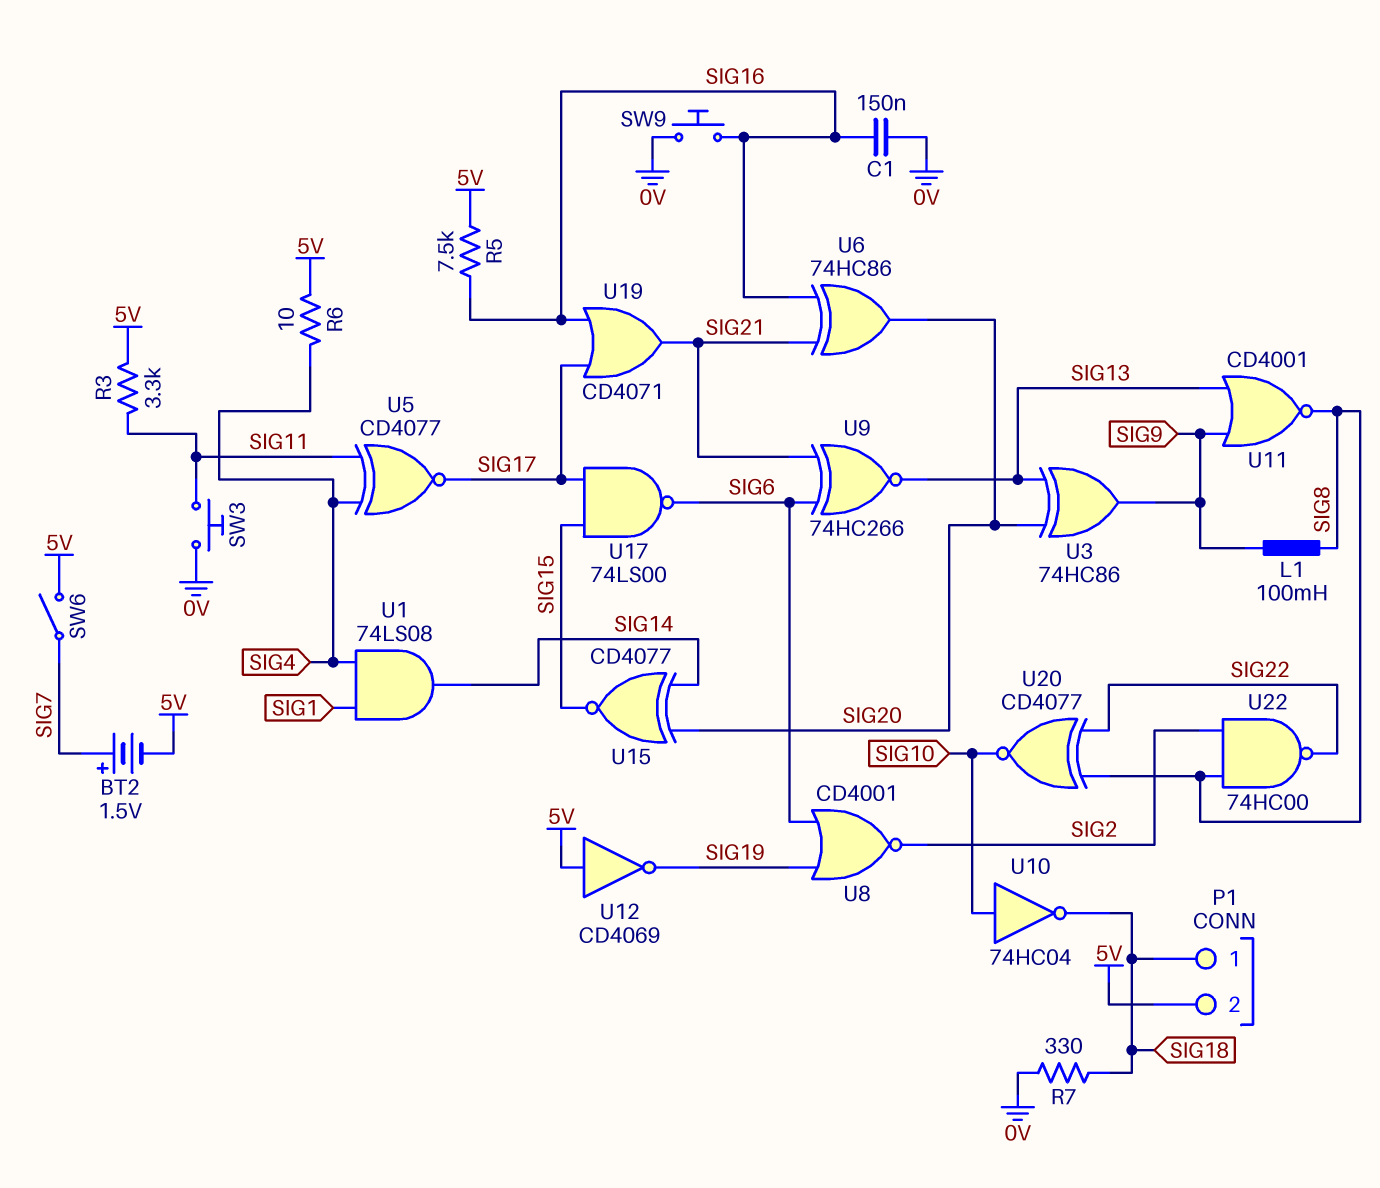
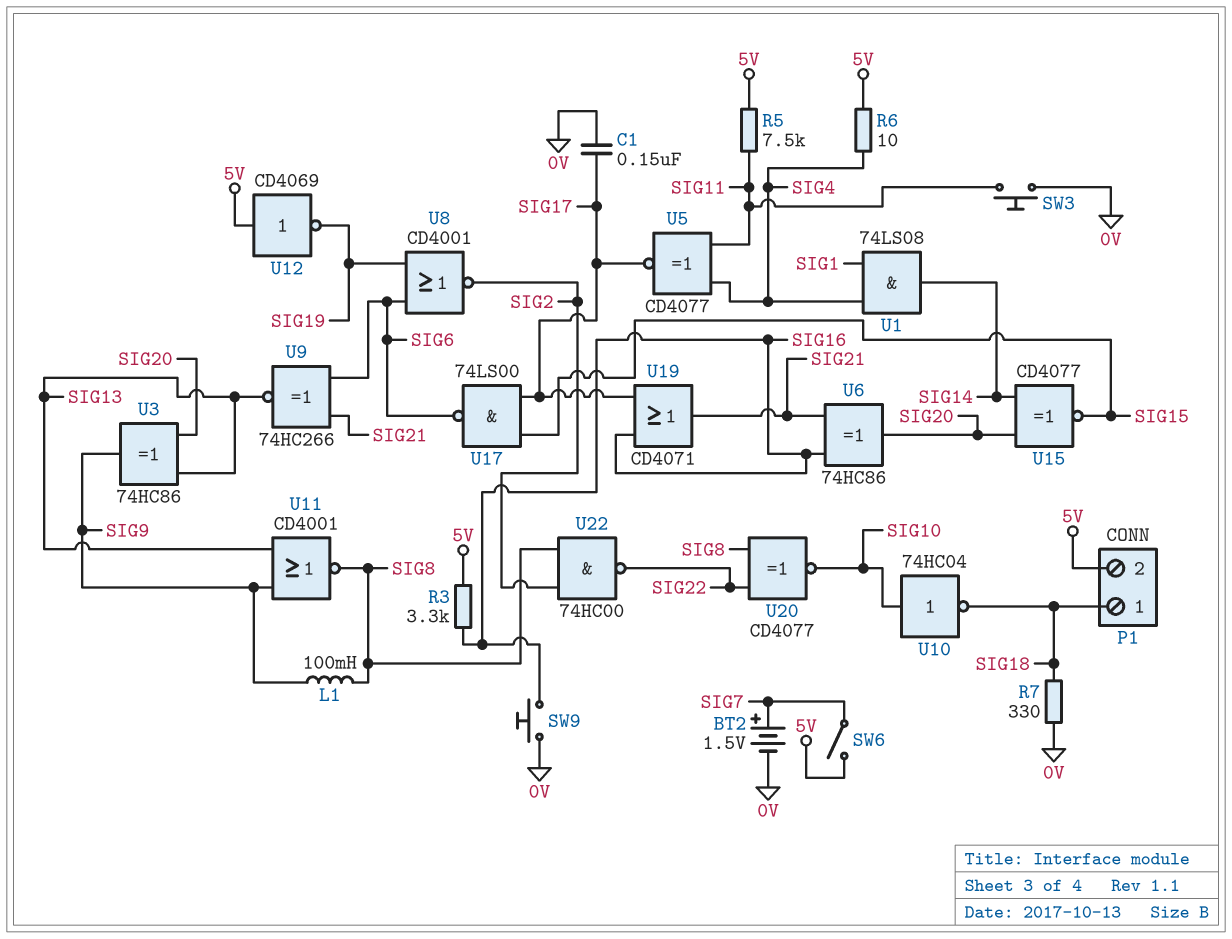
BT2: 1.5V (plus SIG7, minus 5V) -> 1.5V (plus SIG7, minus 0V)
C1: 150nF (0V, SIG16) -> 150nF (0V, SIG17)
R3: 3.3k (5V, SIG11) -> 3.3k (5V, SIG16)
R5: 7.5k (5V, SIG16) -> 7.5k (5V, SIG11)

